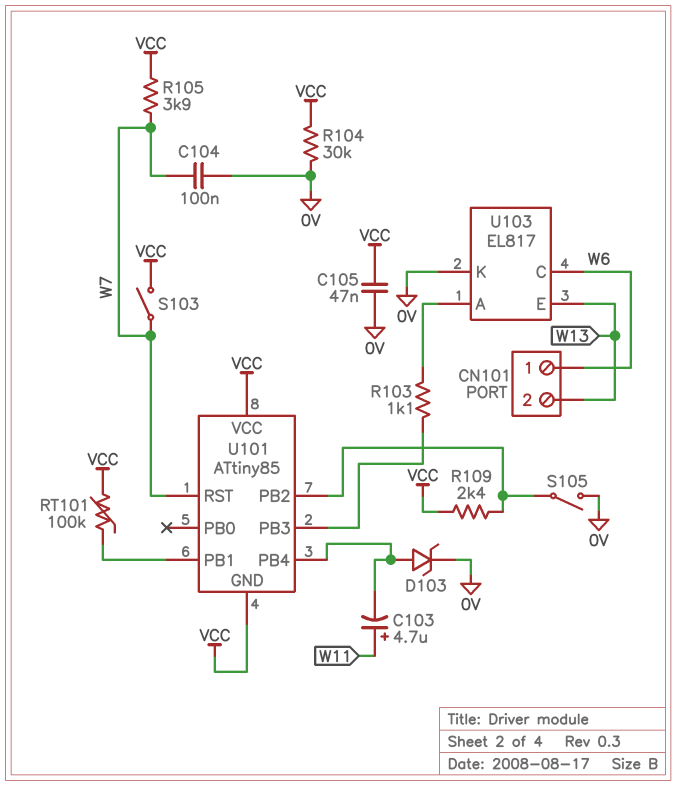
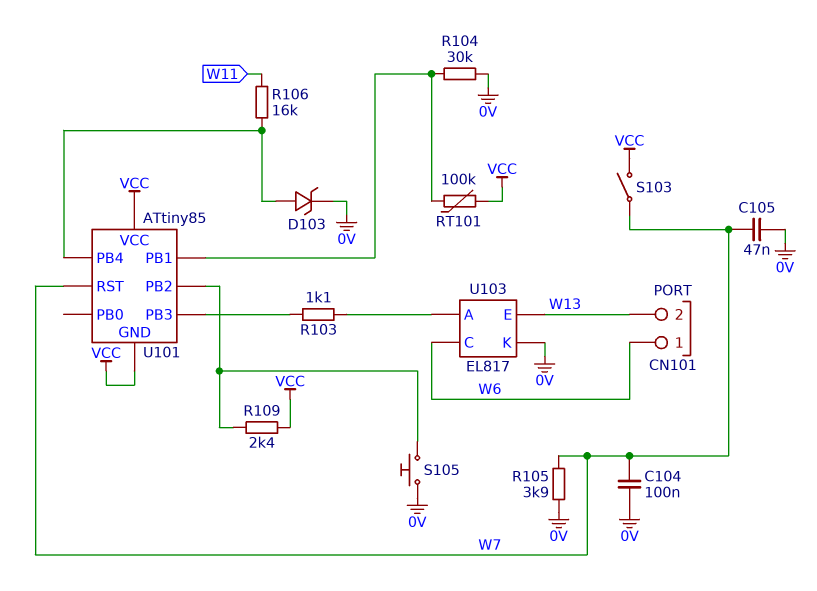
C103: 4.7uF (plus W11, minus U101/PB4) -> none
C105: 47nF (0V, VCC) -> 47nF (0V, W7)
R104: 30k (0V, VCC) -> 30k (0V, U101/PB1)
R105: 3.9k (VCC, W7) -> 3.9k (0V, W7)
R106: none -> 16k (U101/PB4, W11)
S105: switch (0V, U101/PB2) -> button (0V, U101/PB2)

